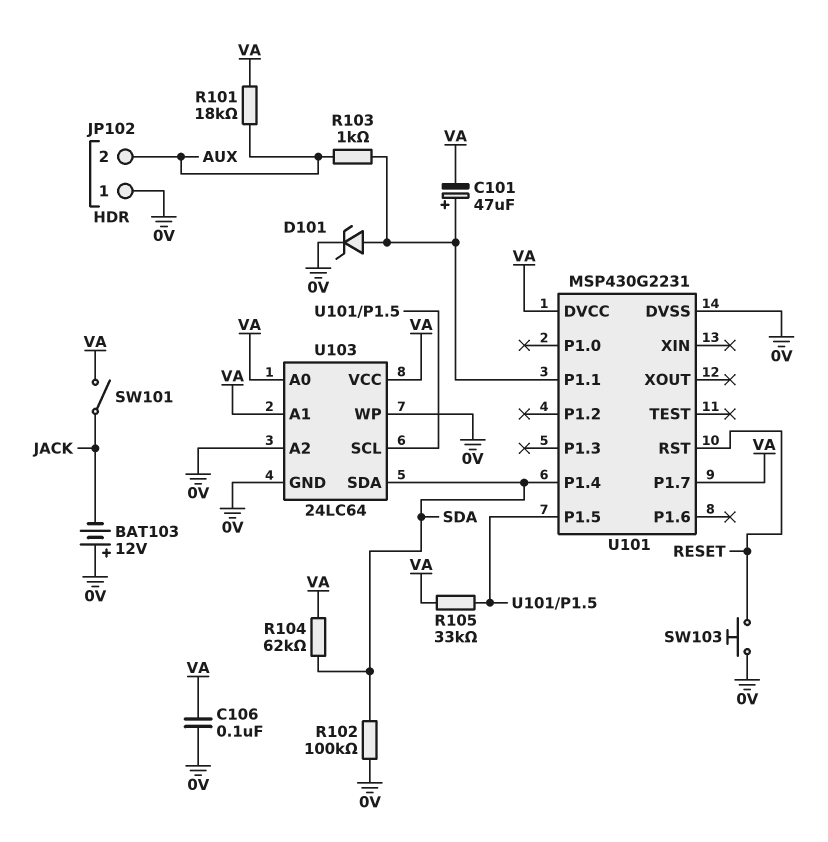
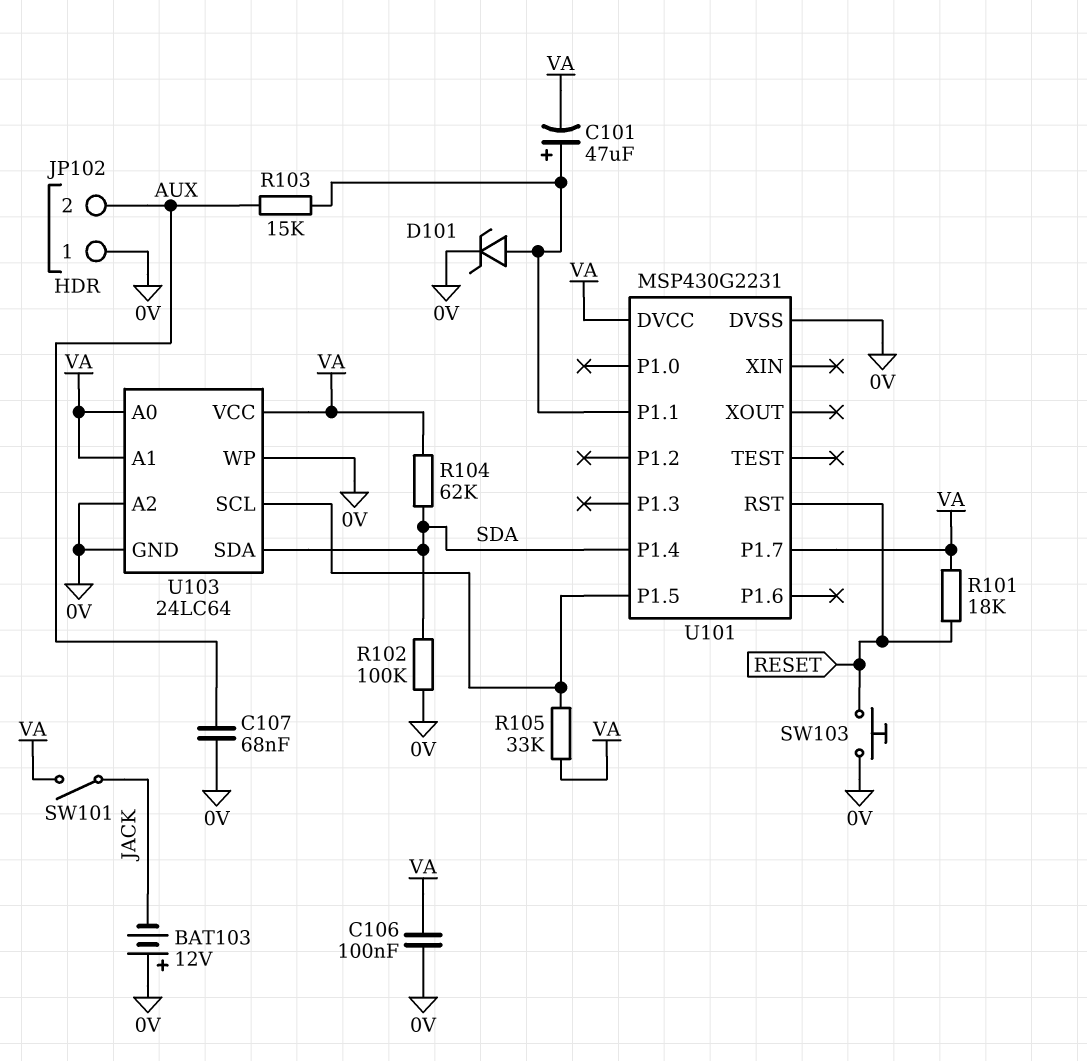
C107: none -> 68nF (0V, AUX)
R101: 18k (AUX, VA) -> 18k (RESET, VA)
R103: 1k (AUX, U101/P1.1) -> 15k (AUX, U101/P1.1)

